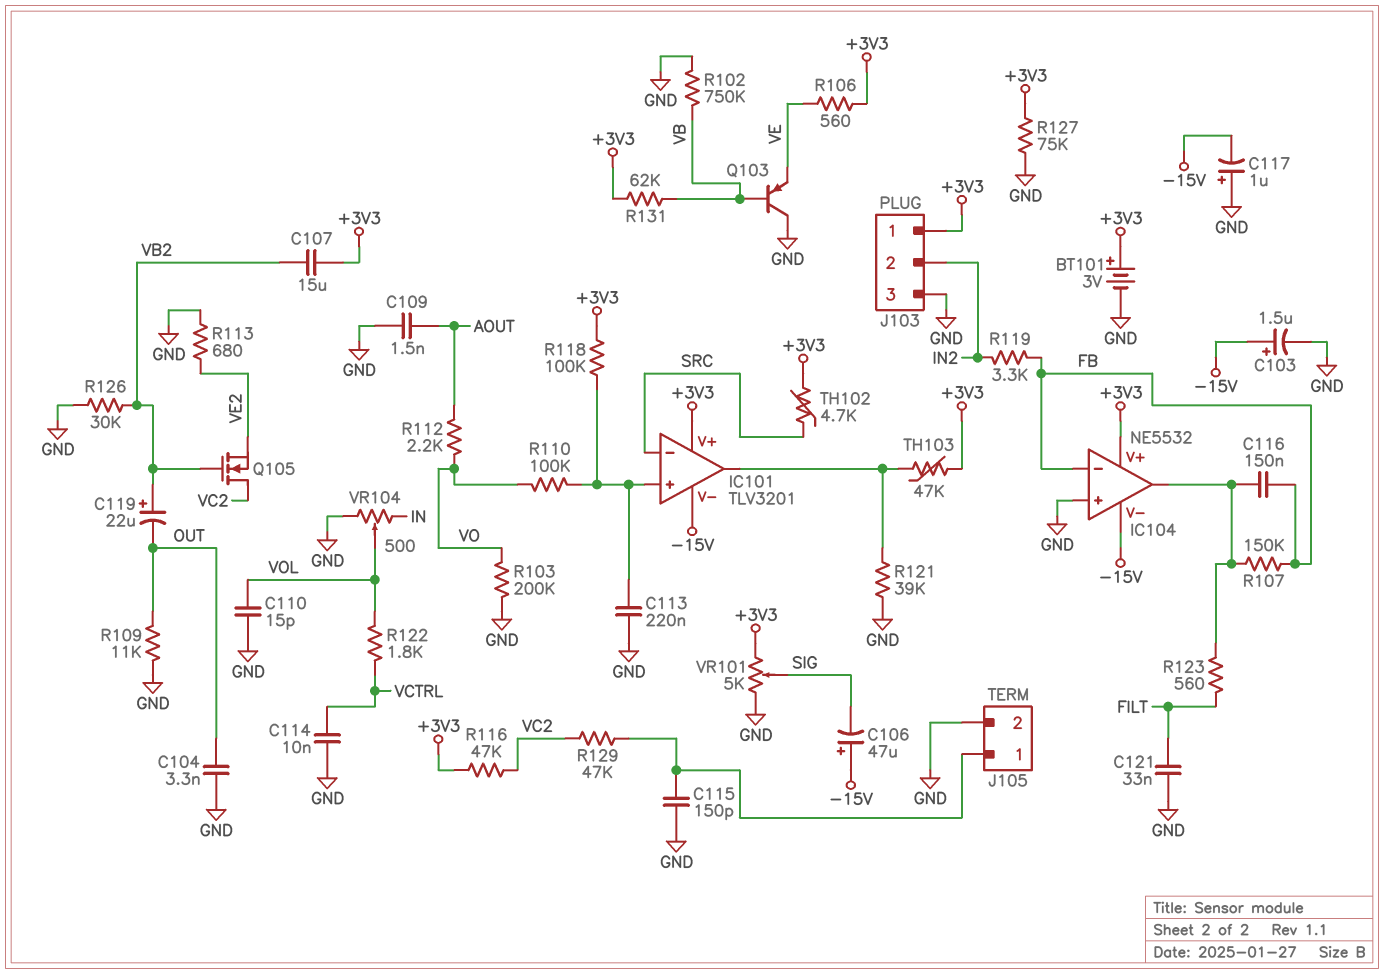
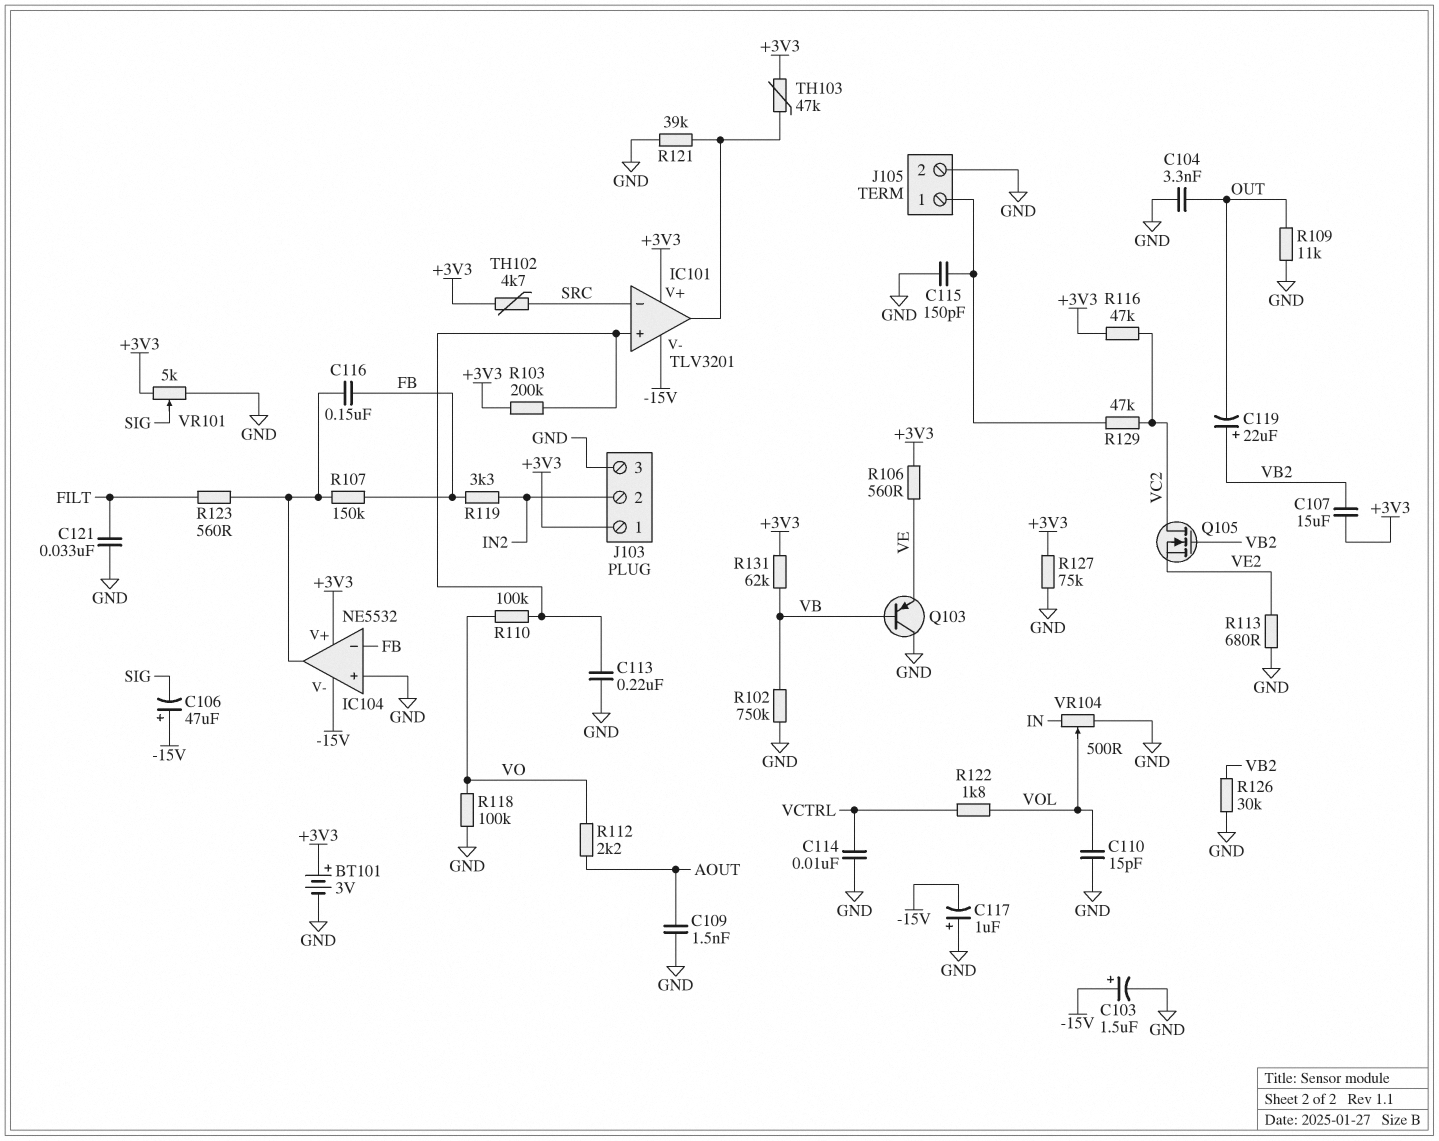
R103: 200k (GND, VO) -> 200k (+3V3, IC101/in+)
R118: 100k (+3V3, IC101/in+) -> 100k (GND, VO)

